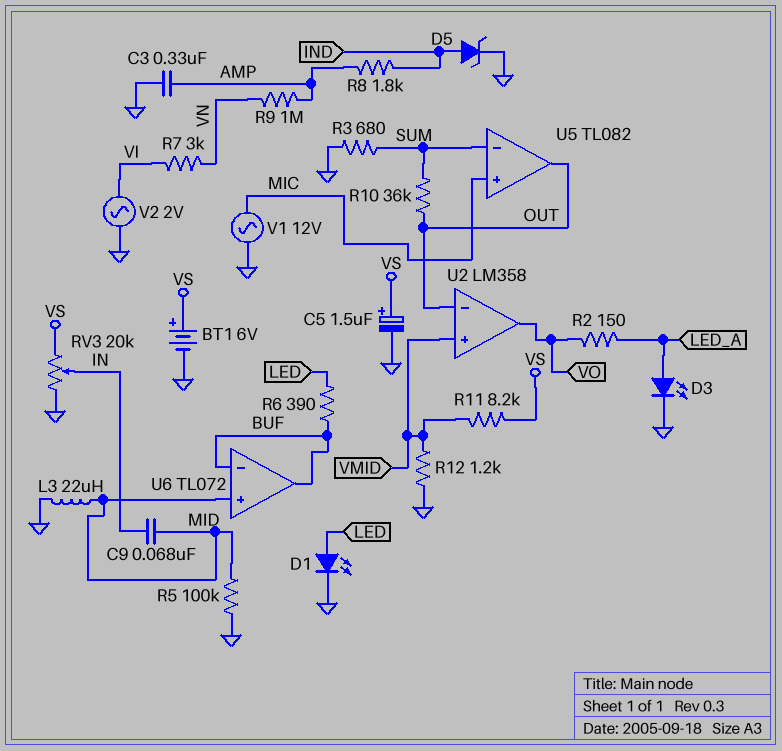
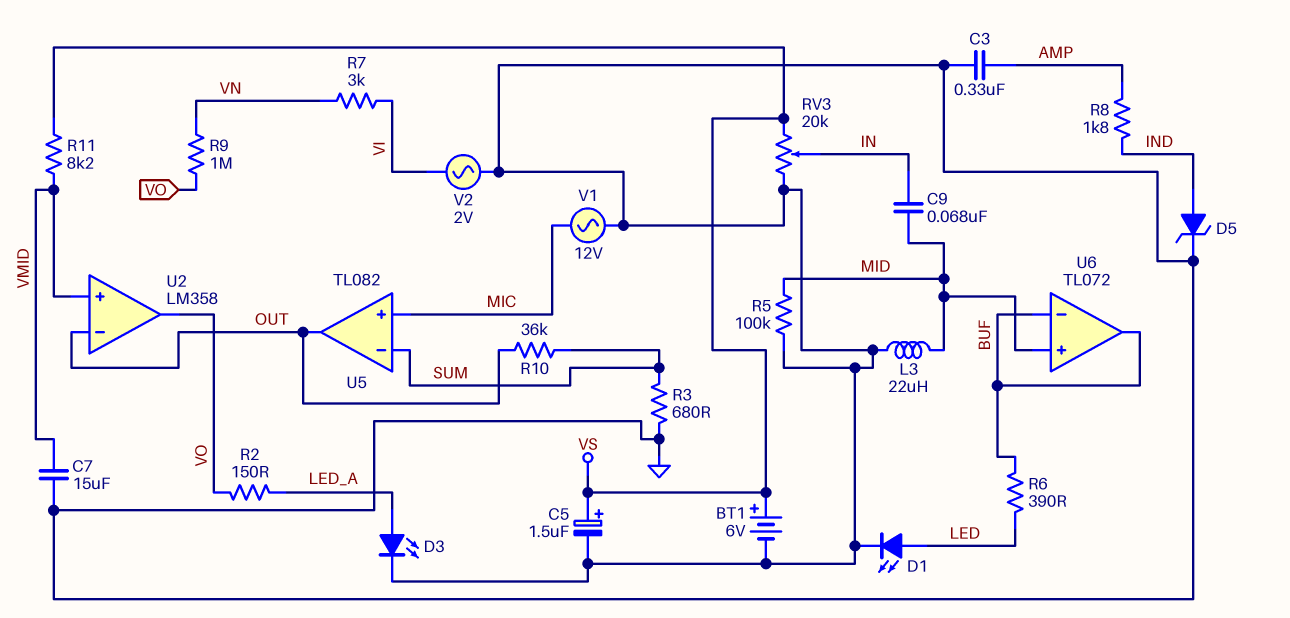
C7: none -> 15uF (GND, VMID)
R9: 1M (AMP, VN) -> 1M (VN, VO)
R12: 1.2k (GND, VMID) -> none

